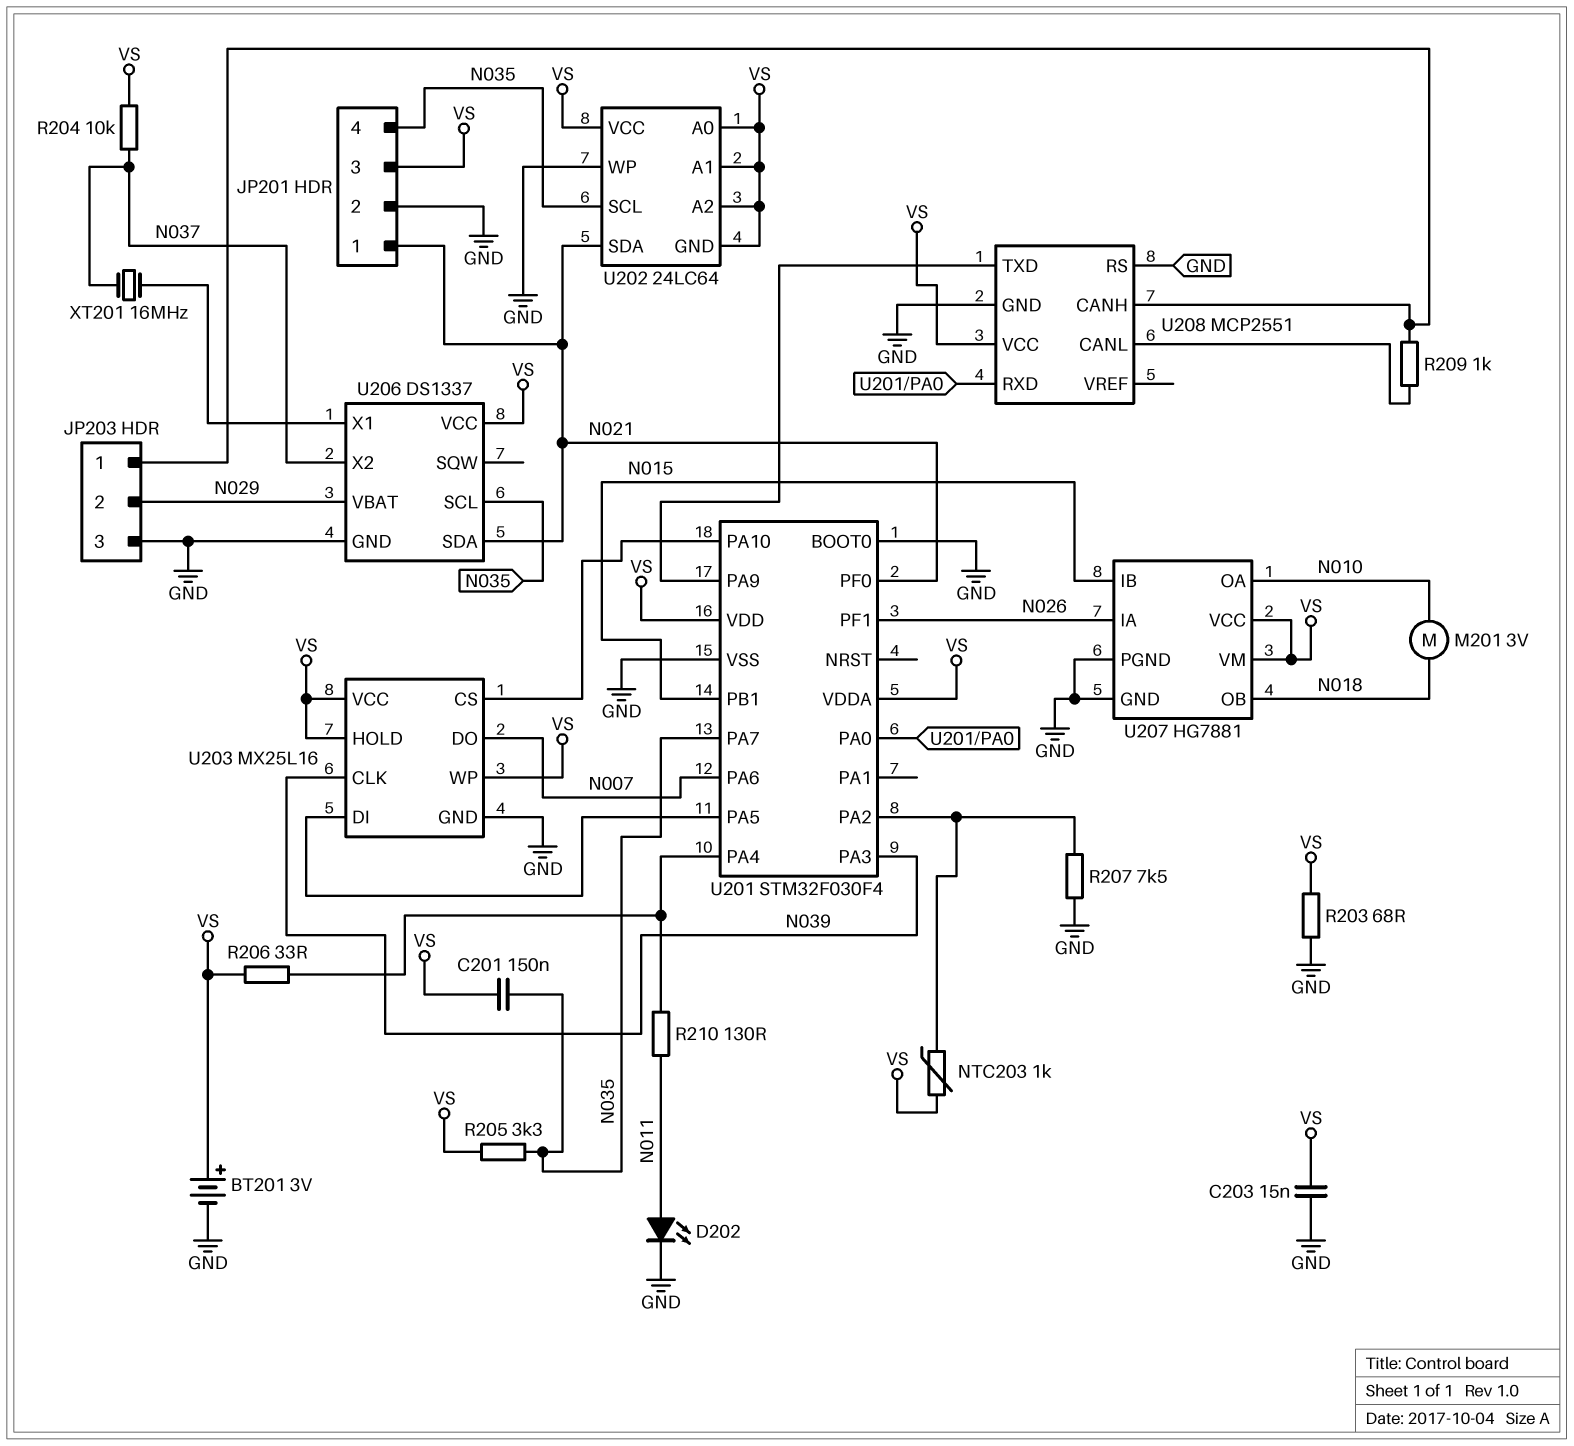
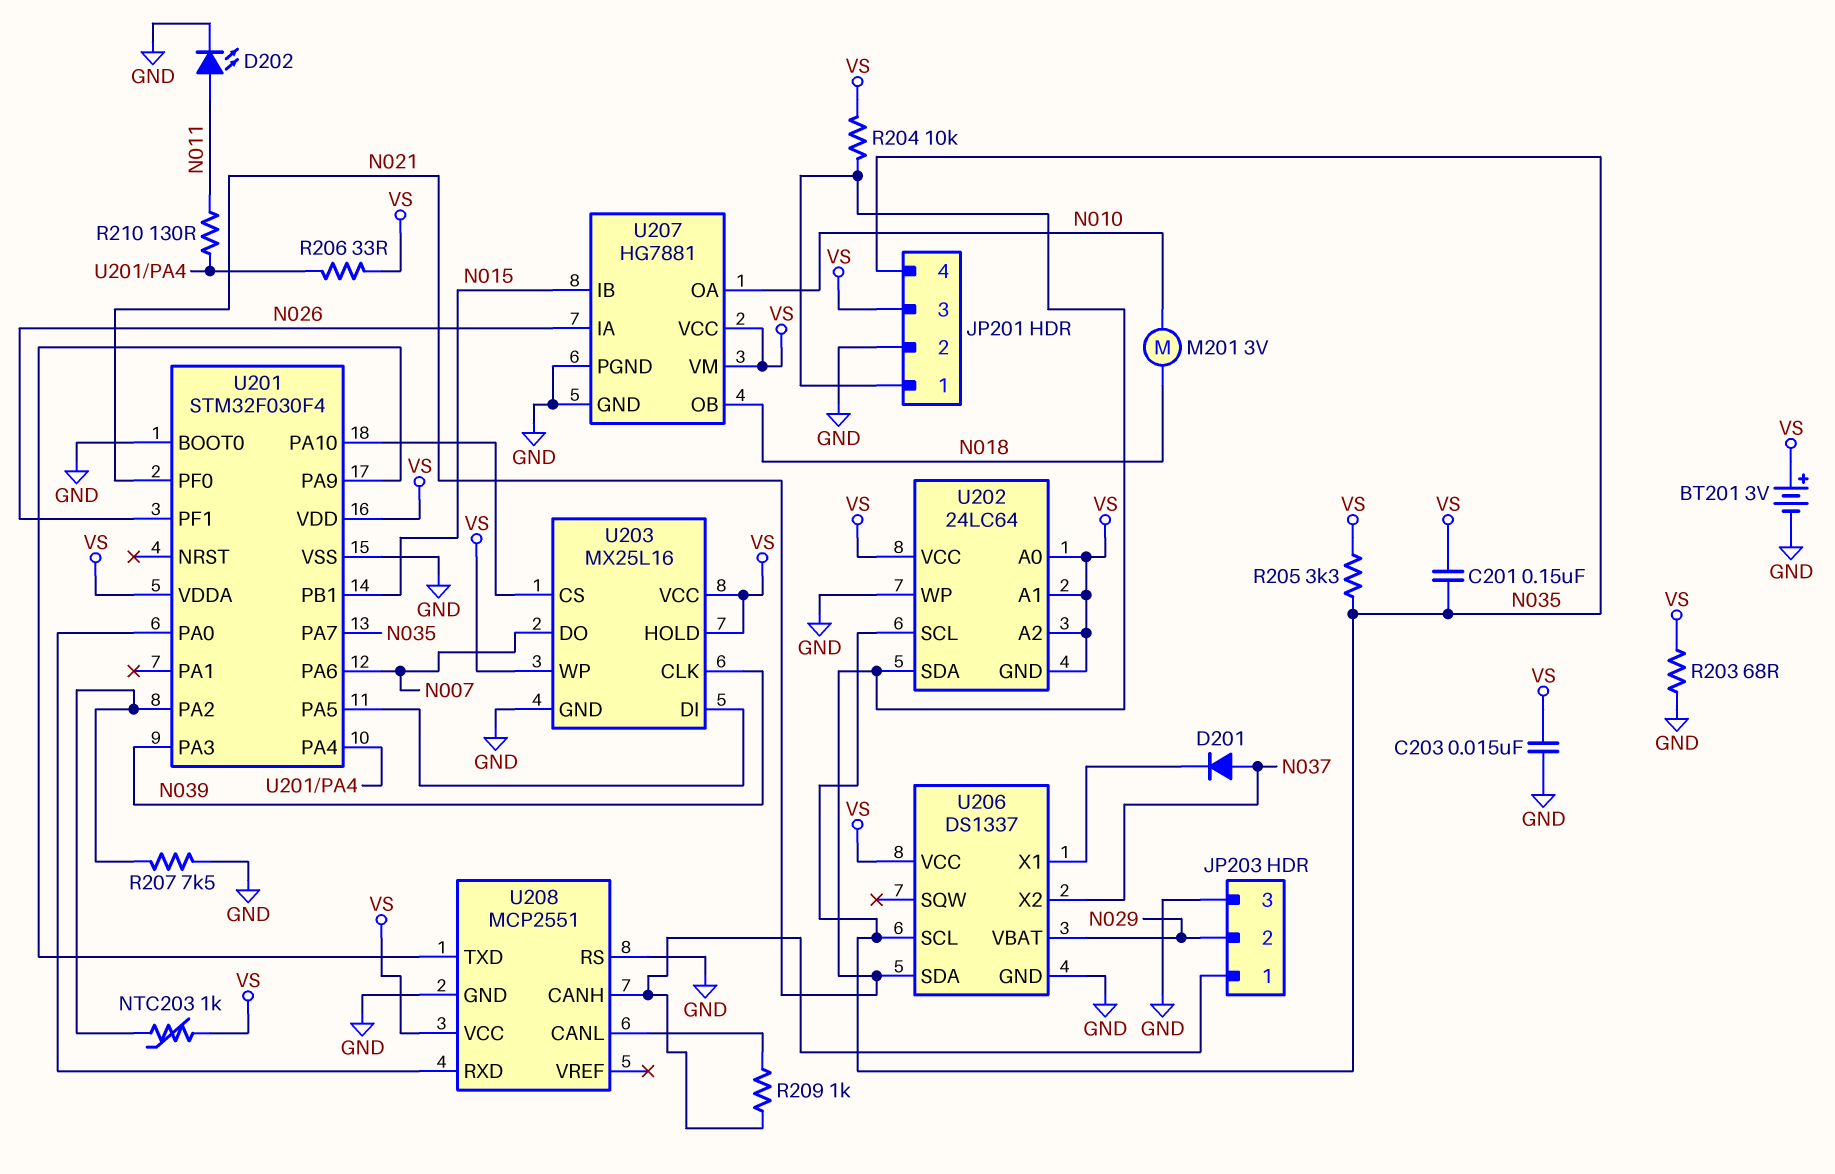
D201: none -> diode (A N037, K U206/X1)
R204: 10k (N037, VS) -> 10k (N021, VS)
XT201: 16MHz (N037, U206/X1) -> none

